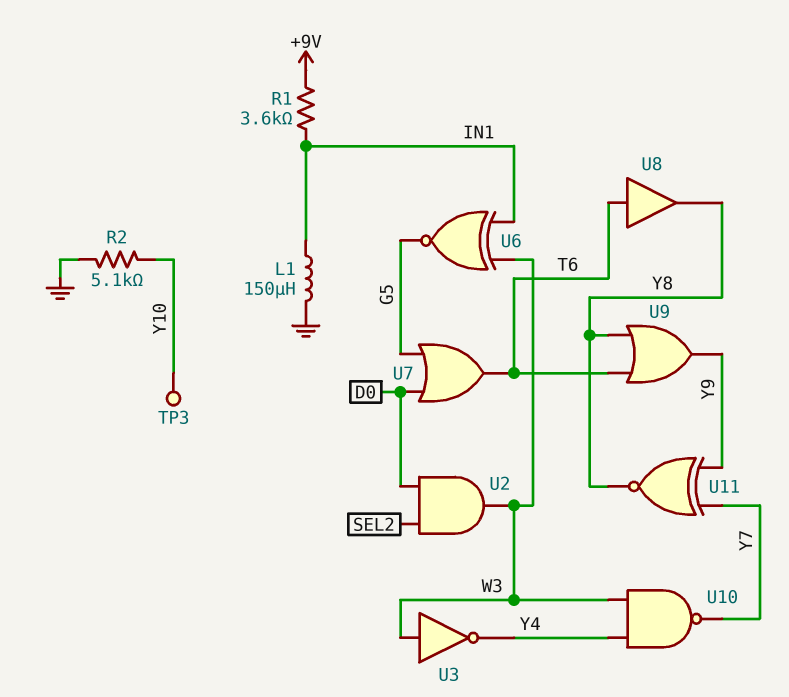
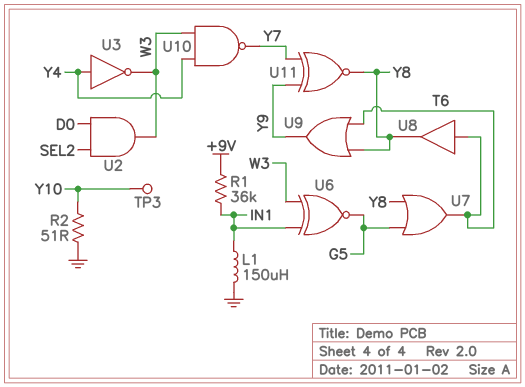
R1: 3.6k (+9V, IN1) -> 36k (+9V, IN1)
R2: 5.1k (GND, Y10) -> 51 (GND, Y10)
U3: NOT (in W3, out Y4) -> NOT (in Y4, out W3)
U7: OR (in D0, in G5, out T6) -> OR (in G5, in Y8, out T6)

